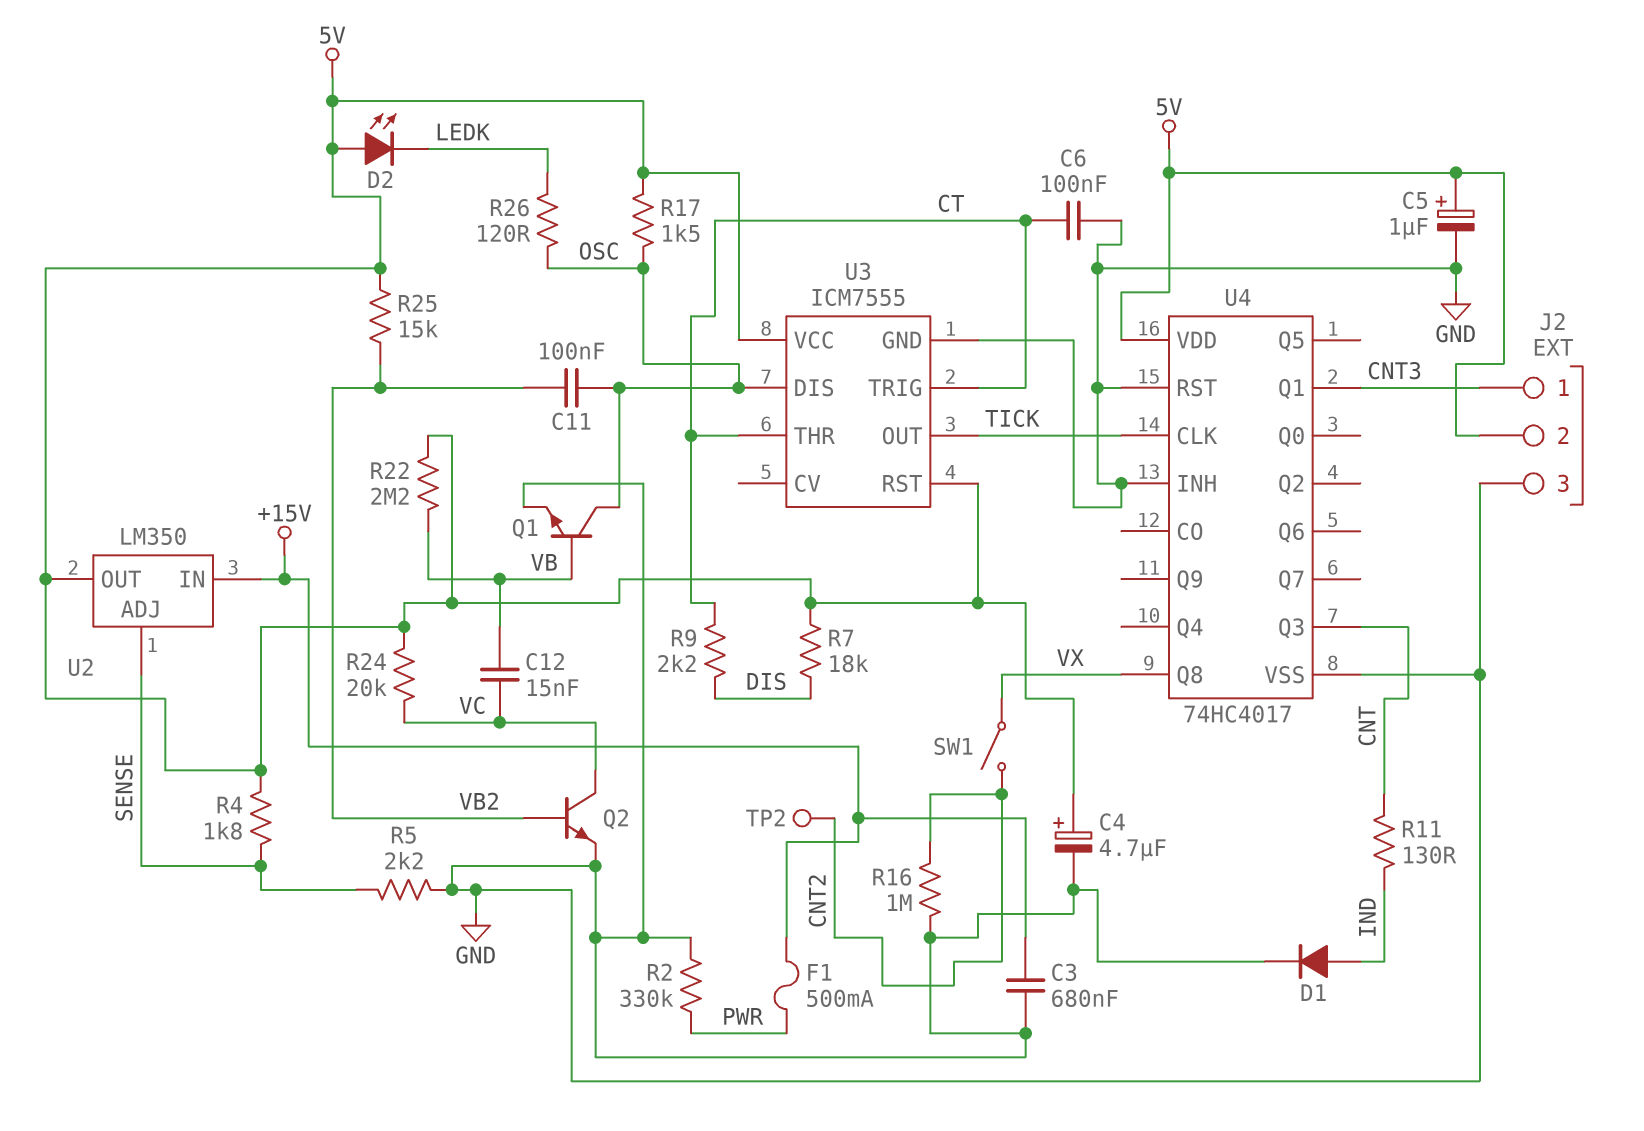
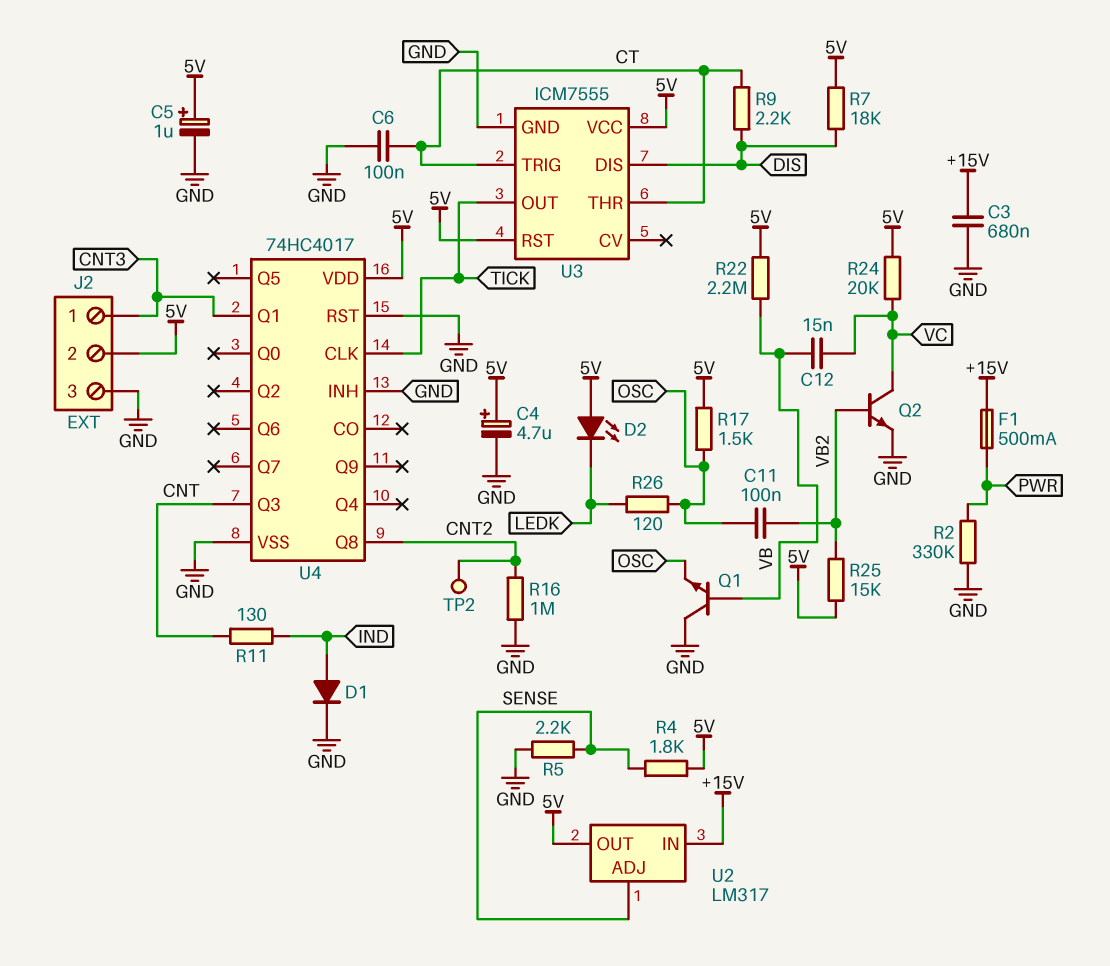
Q1: NPN (B VB, C OSC, E GND) -> NPN (B VB, C GND, E OSC)
SW1: switch (CNT2, VX) -> none
U2: LM350 -> LM317
U3 pin DIS: OSC -> DIS
U4 pin Q8: VX -> CNT2

